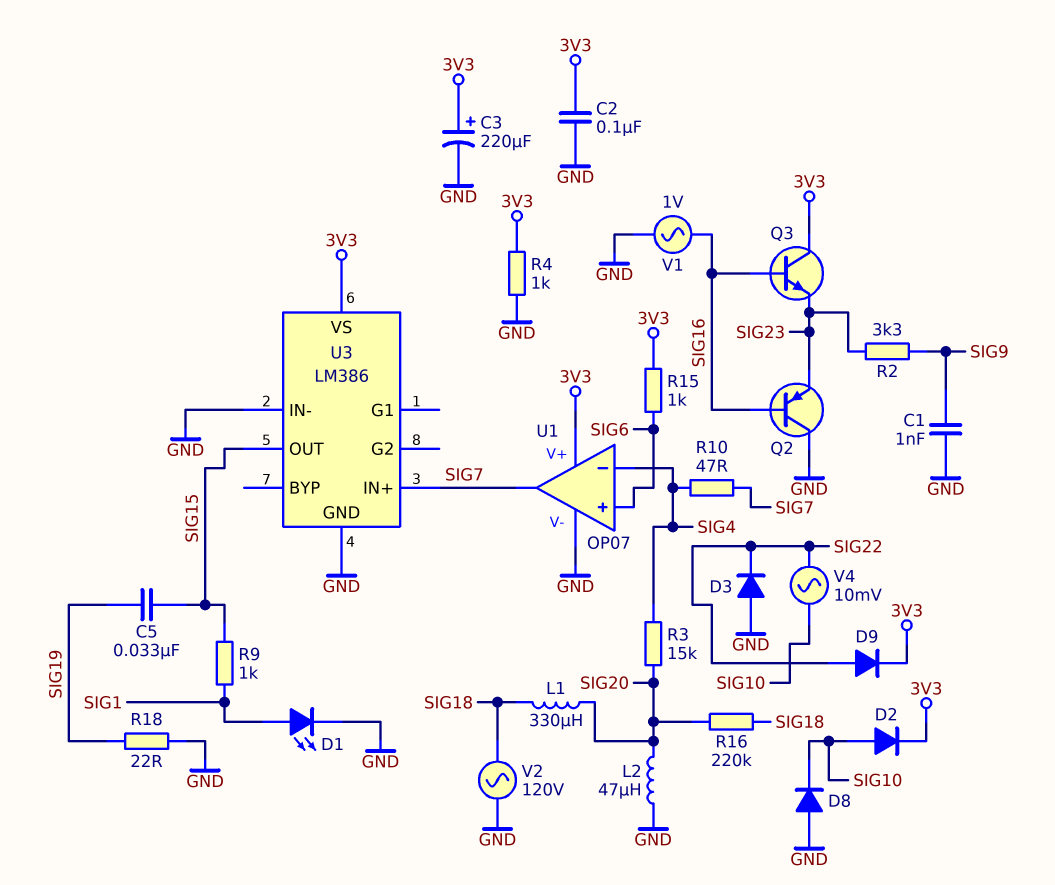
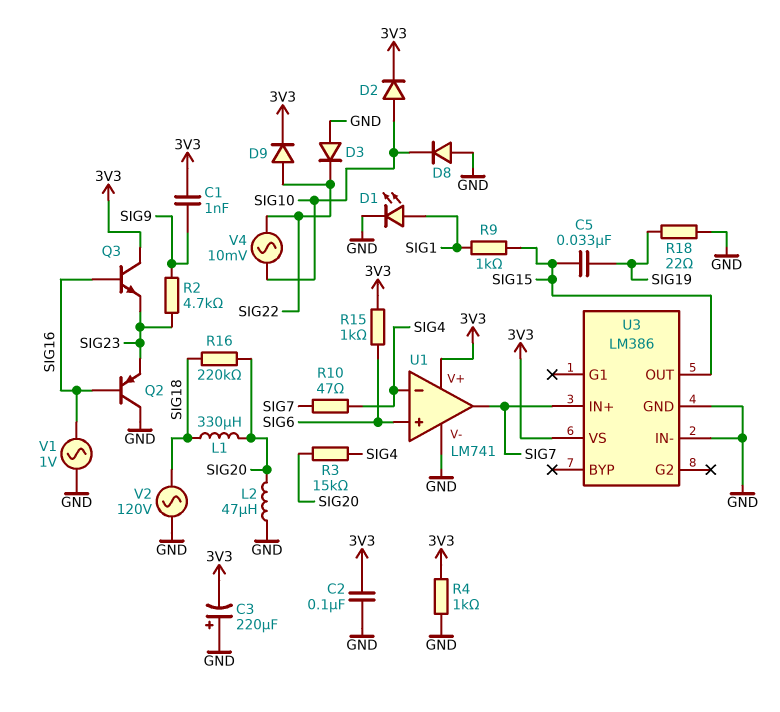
C1: 1nF (GND, SIG9) -> 1nF (3V3, SIG9)
C3: 220uF (plus 3V3, minus GND) -> 220uF (plus GND, minus 3V3)
R2: 3.3k (SIG9, SIG23) -> 4.7k (SIG9, SIG23)
U1: OP07 -> LM741

